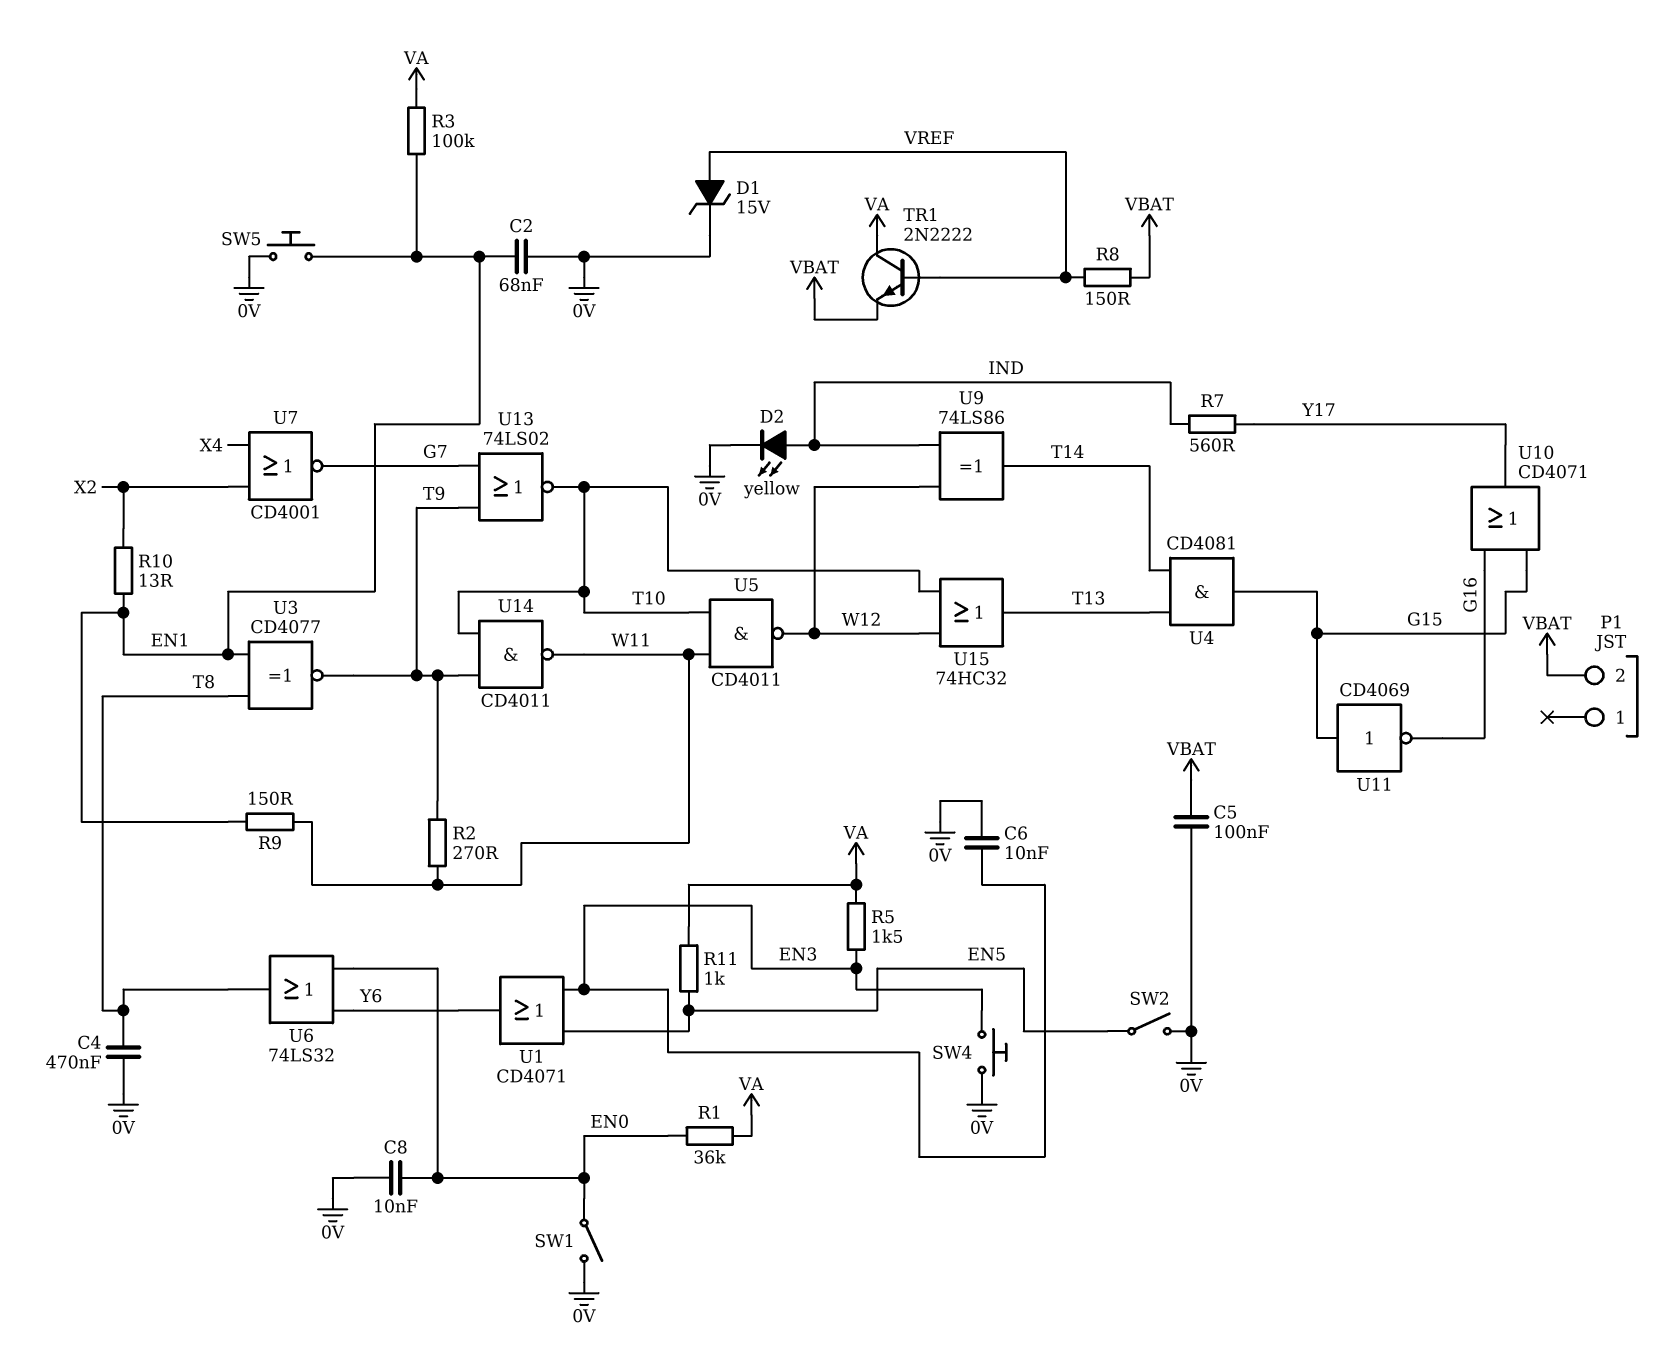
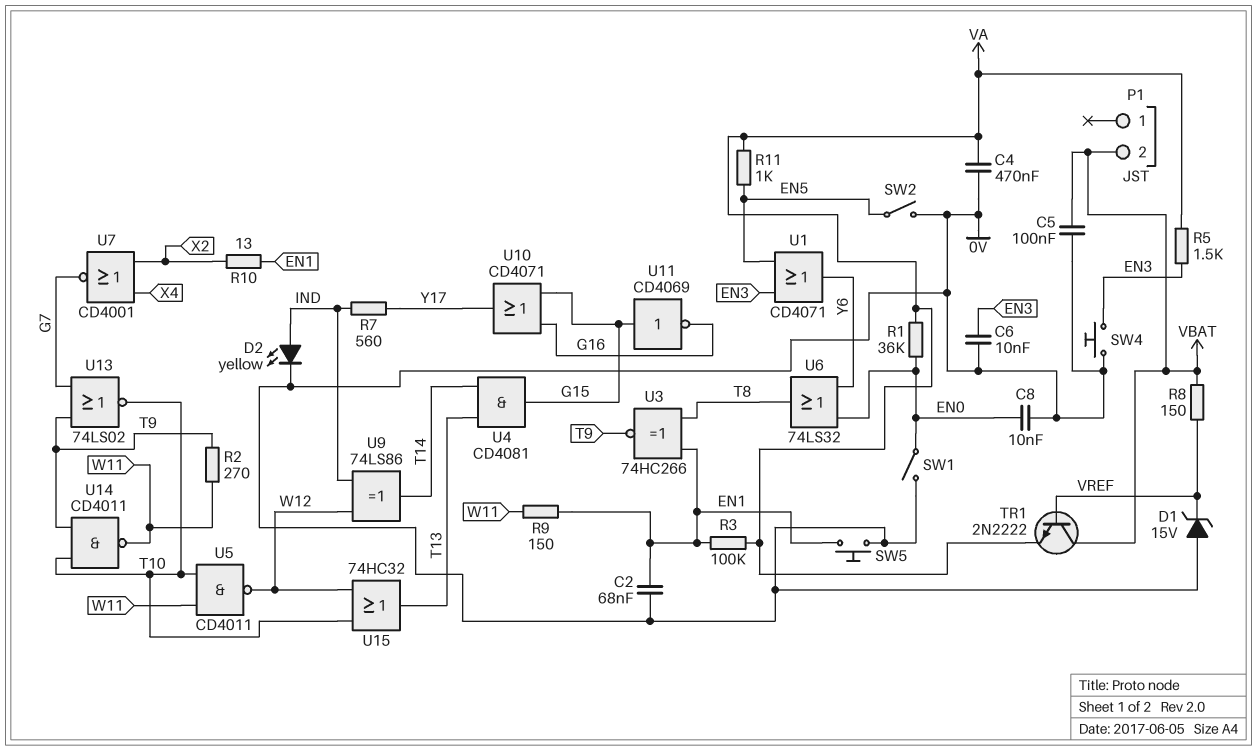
C4: 470nF (0V, T8) -> 470nF (0V, VA)
D1: zener 15V (A VREF, K 0V) -> zener 15V (A 0V, K VREF)
TR1: NPN 2N2222 (B VREF, C VA, E VBAT) -> NPN 2N2222 (B VREF, C VBAT, E VA)
U3: XNOR CD4077 (in EN1, in T8, out T9) -> XNOR 74HC266 (in EN1, in T8, out T9)

